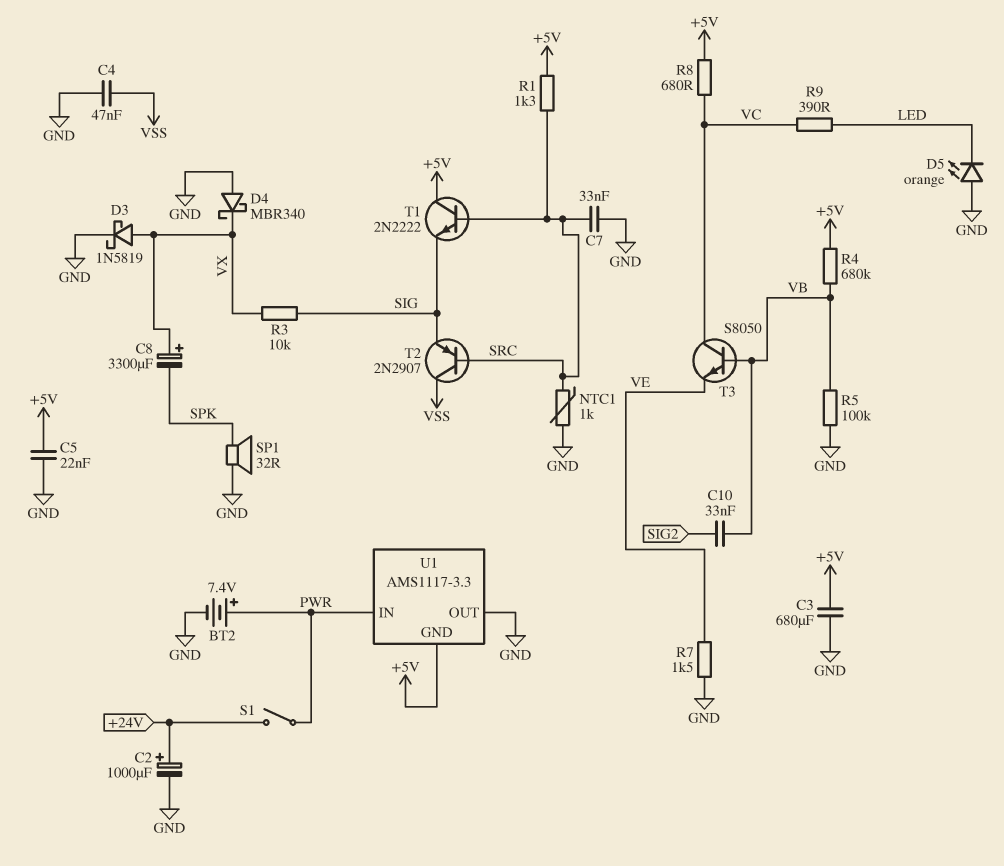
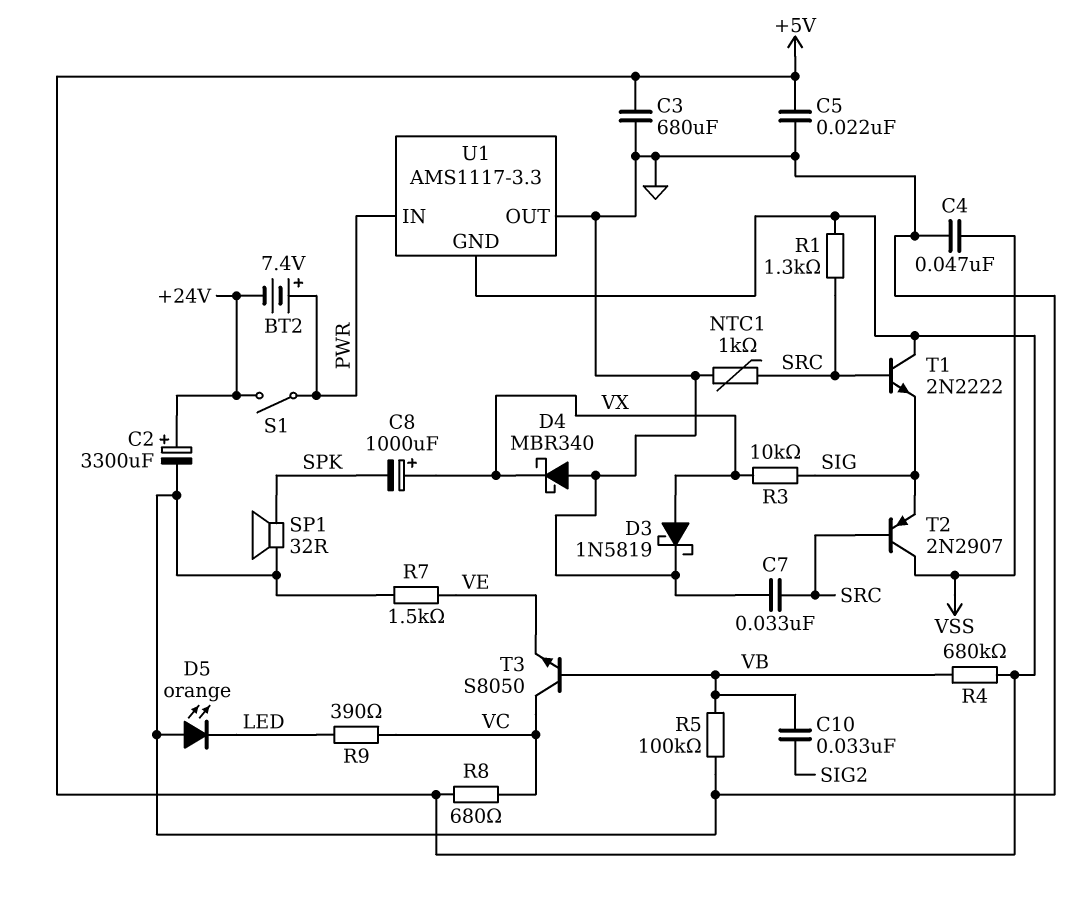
BT2: 7.4V (plus PWR, minus GND) -> 7.4V (plus PWR, minus +24V)
C2: 1000uF (plus +24V, minus GND) -> 3300uF (plus +24V, minus GND)
C8: 3300uF (plus VX, minus SPK) -> 1000uF (plus VX, minus SPK)

